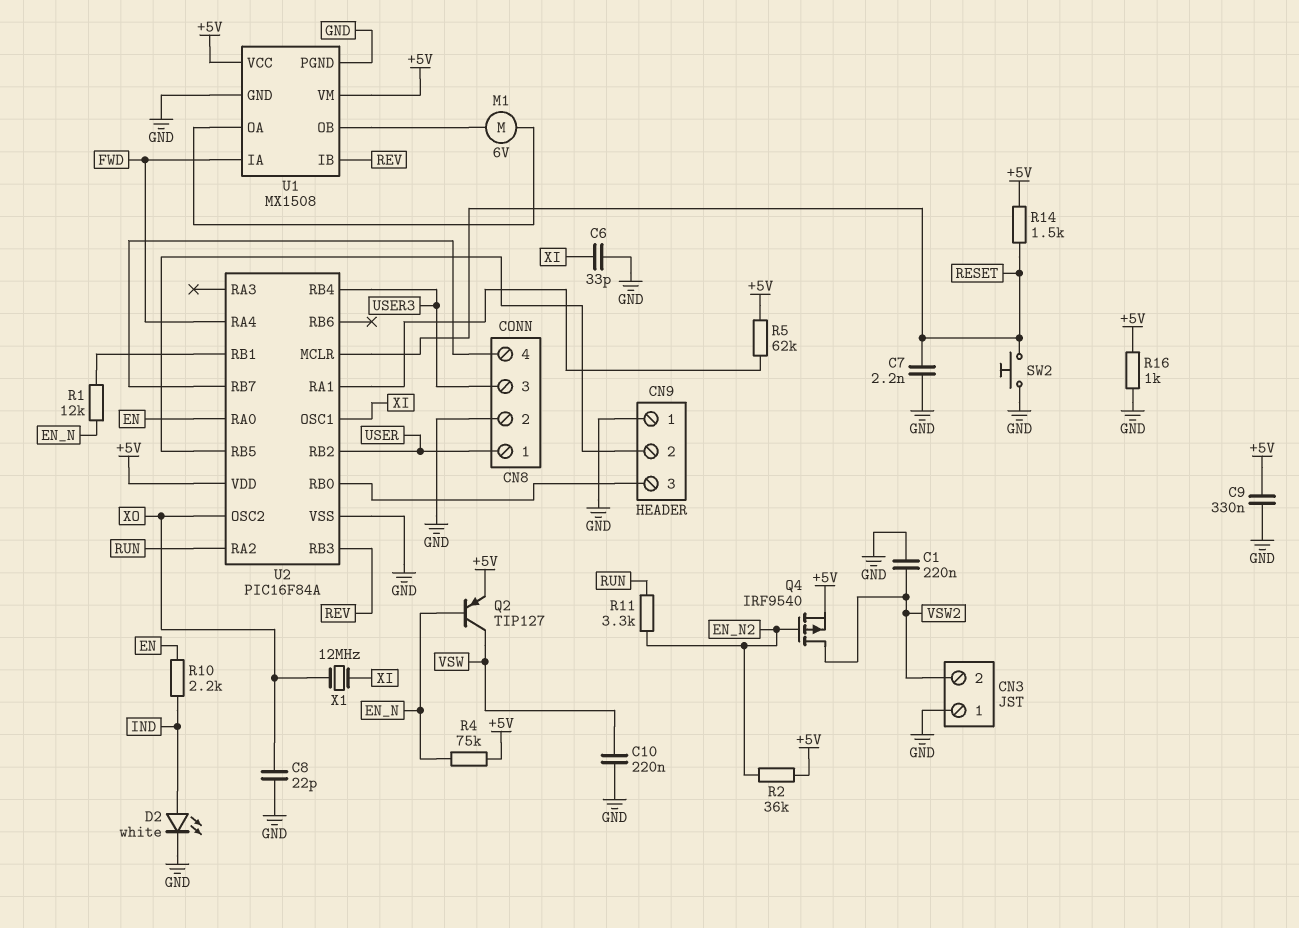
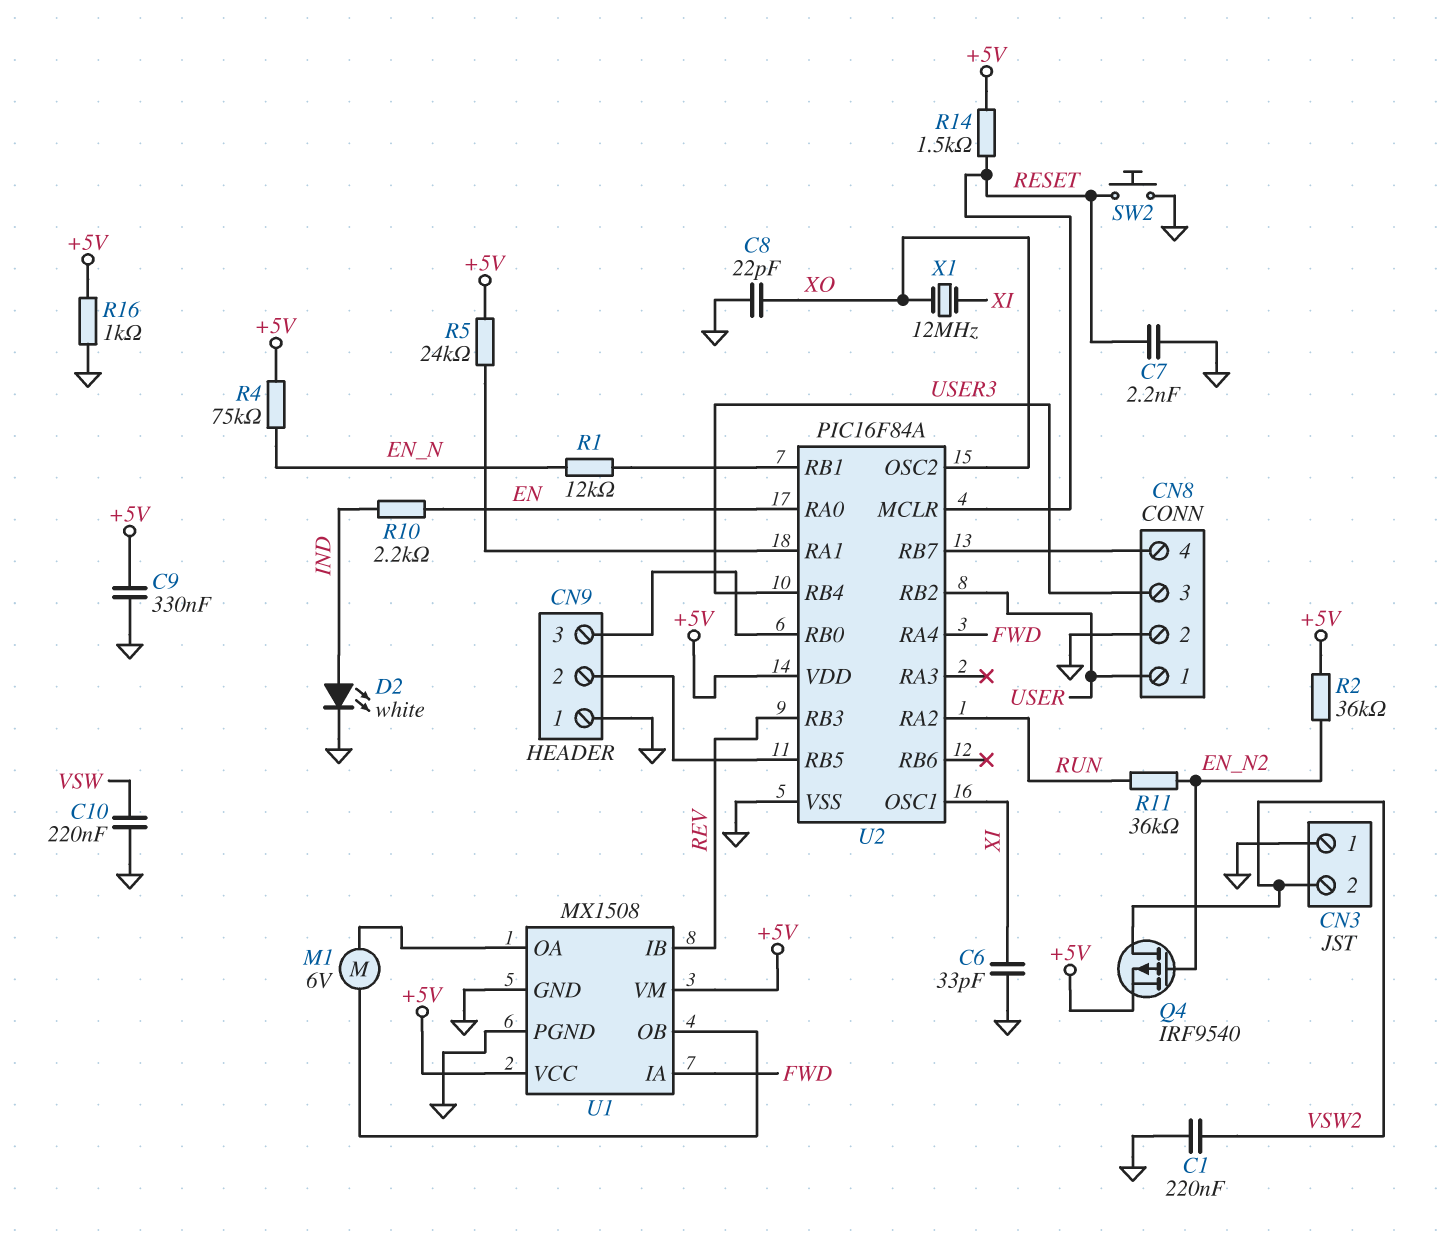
Q2: PNP TIP127 (B EN_N, C VSW, E +5V) -> none
R5: 62k (+5V, U2/RA1) -> 24k (+5V, U2/RA1)
R11: 3.3k (EN_N2, RUN) -> 36k (EN_N2, RUN)

